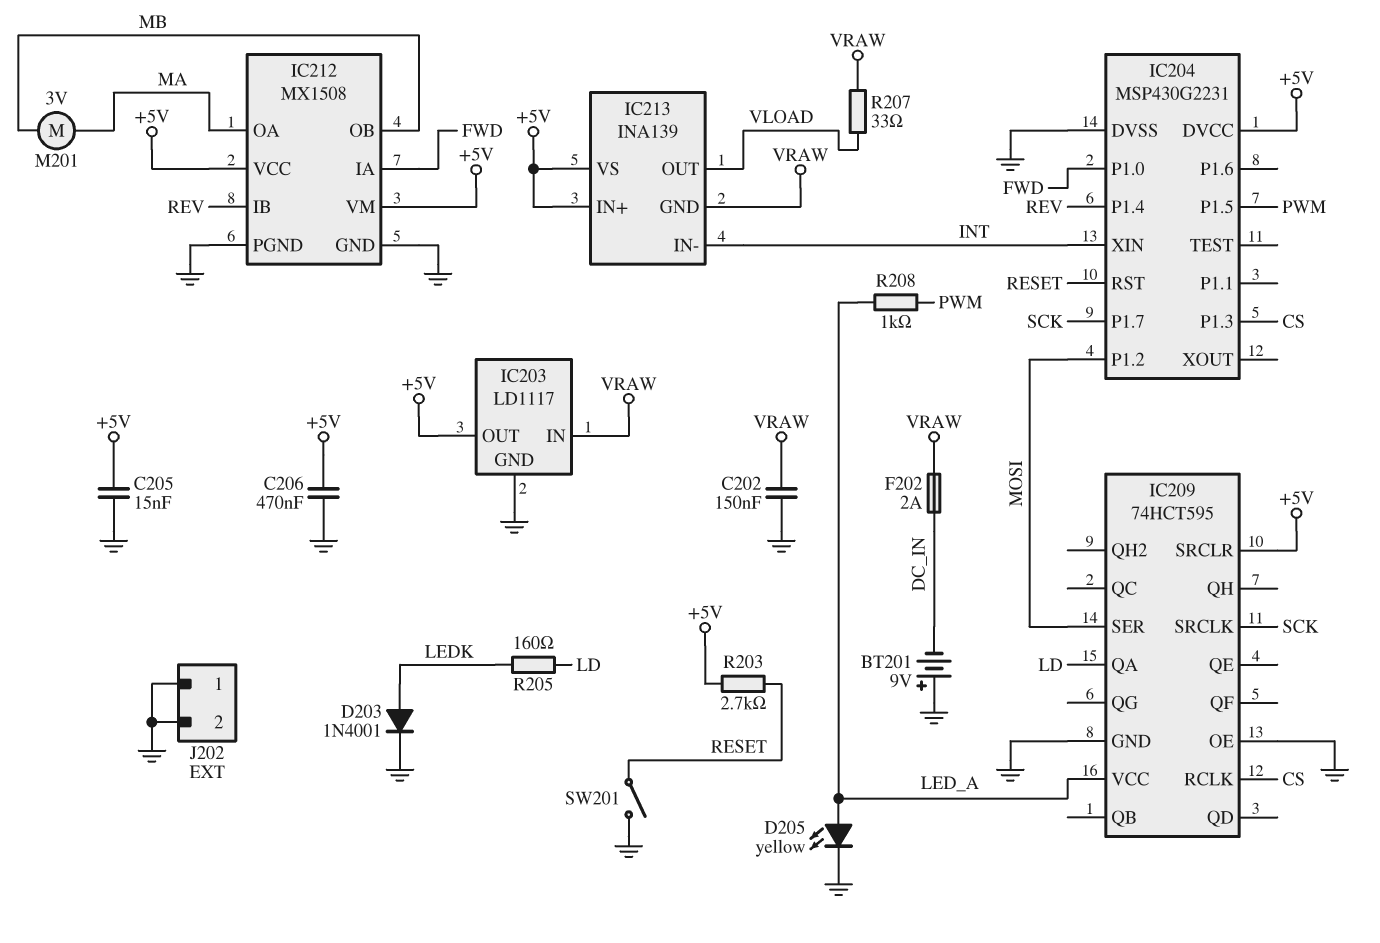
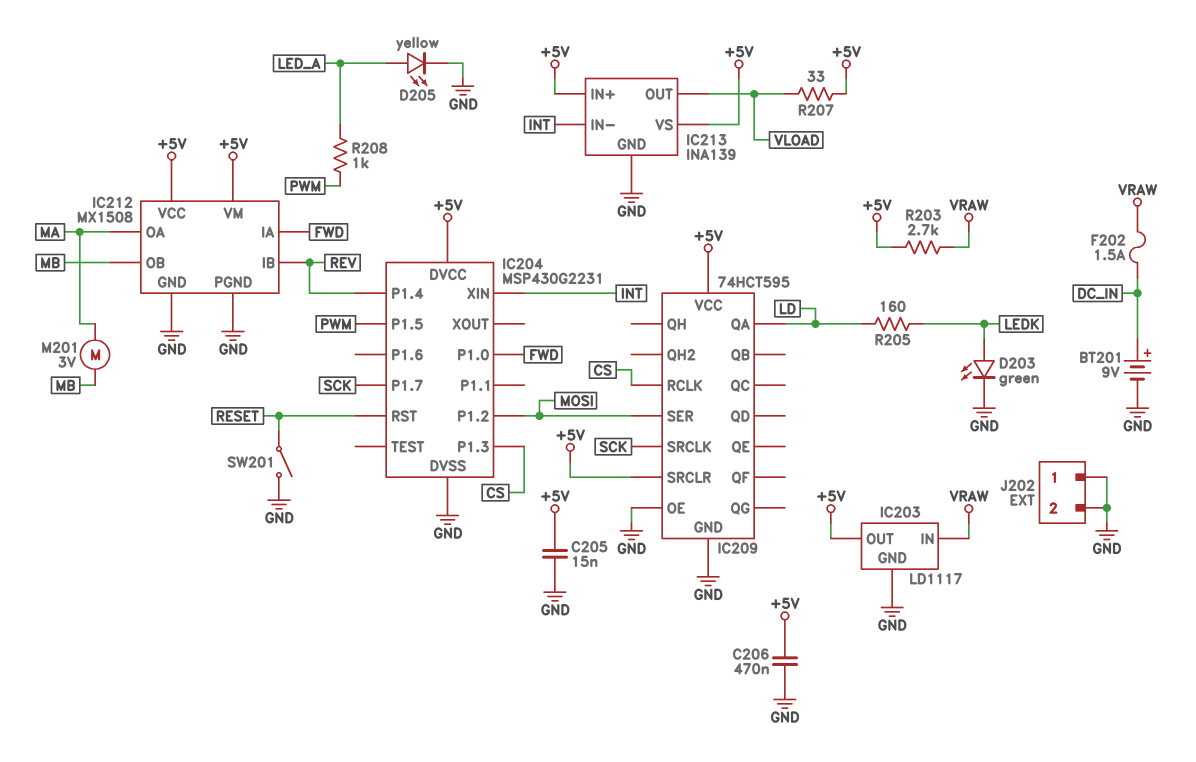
BT201: 9V (plus GND, minus DC_IN) -> 9V (plus DC_IN, minus GND)
C202: 150nF (GND, VRAW) -> none
D203: diode 1N4001 (A LEDK, K GND) -> LED green (A LEDK, K GND)
F202: 2A (DC_IN, VRAW) -> 1.5A (DC_IN, VRAW)
IC209 pin VCC: LED_A -> +5V
IC213 pin GND: VRAW -> GND
R203: 2.7k (+5V, RESET) -> 2.7k (+5V, VRAW)
R207: 33 (VLOAD, VRAW) -> 33 (+5V, VLOAD)

